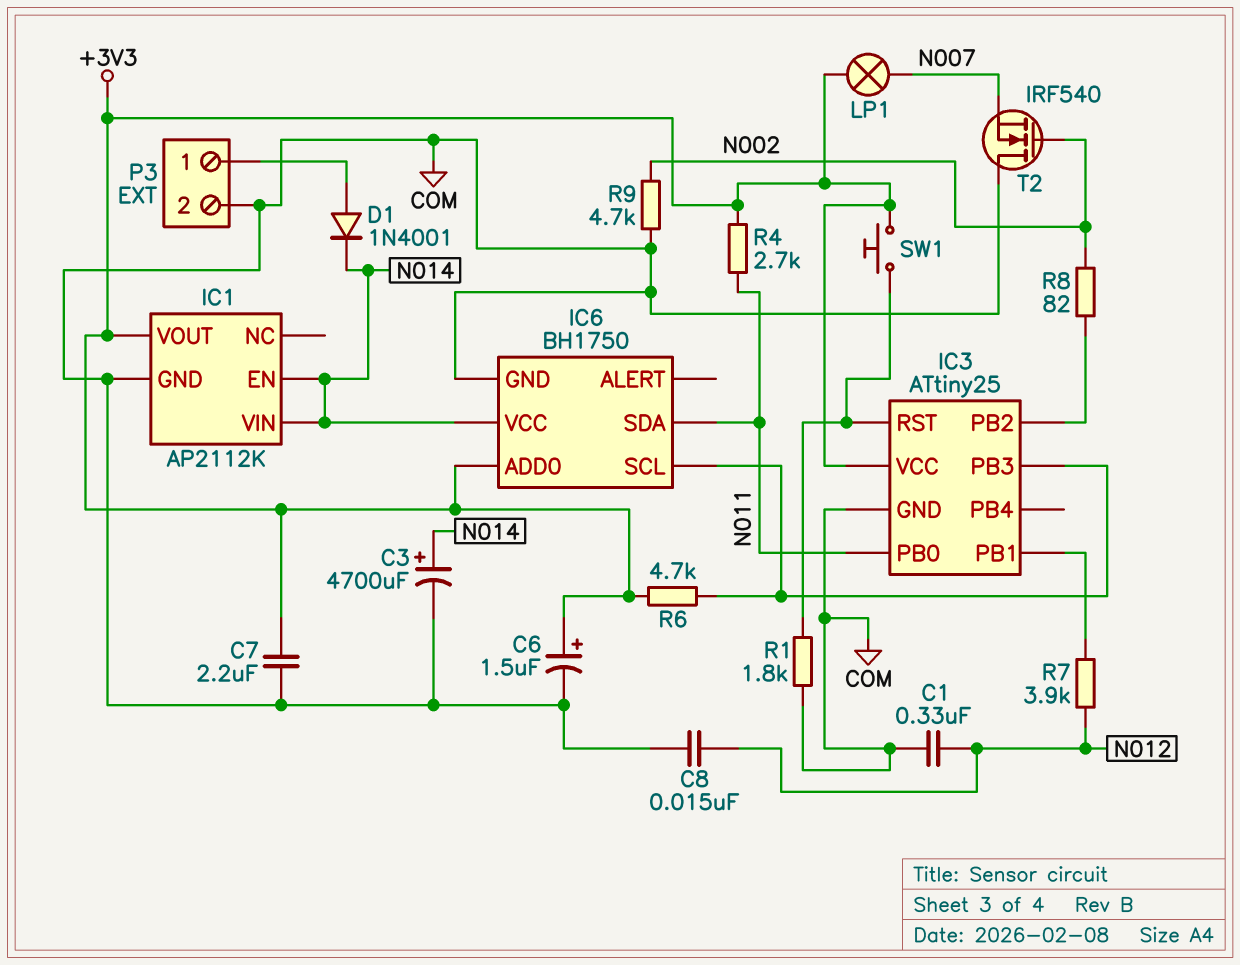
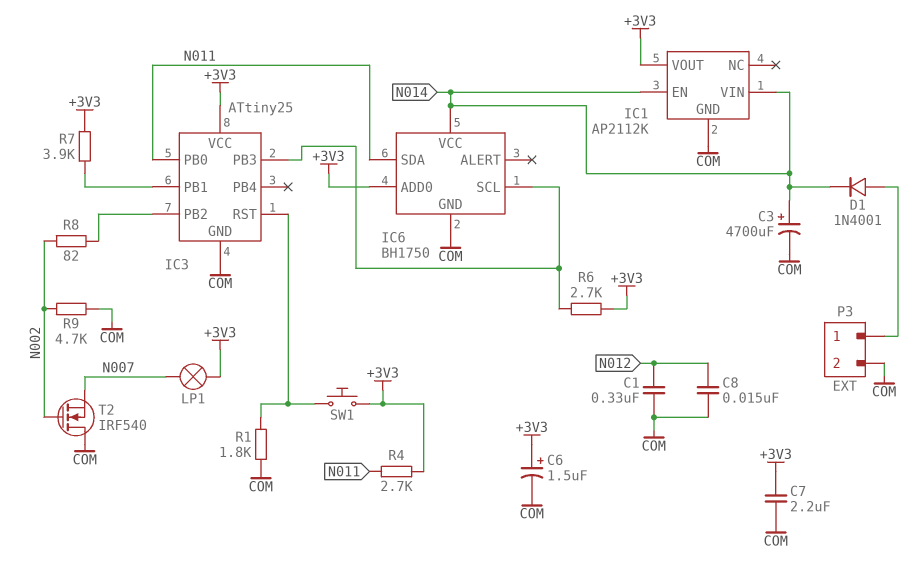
R6: 4.7k (+3V3, IC3/PB3) -> 2.7k (+3V3, IC3/PB3)
R7: 3.9k (IC3/PB1, N012) -> 3.9k (+3V3, IC3/PB1)

